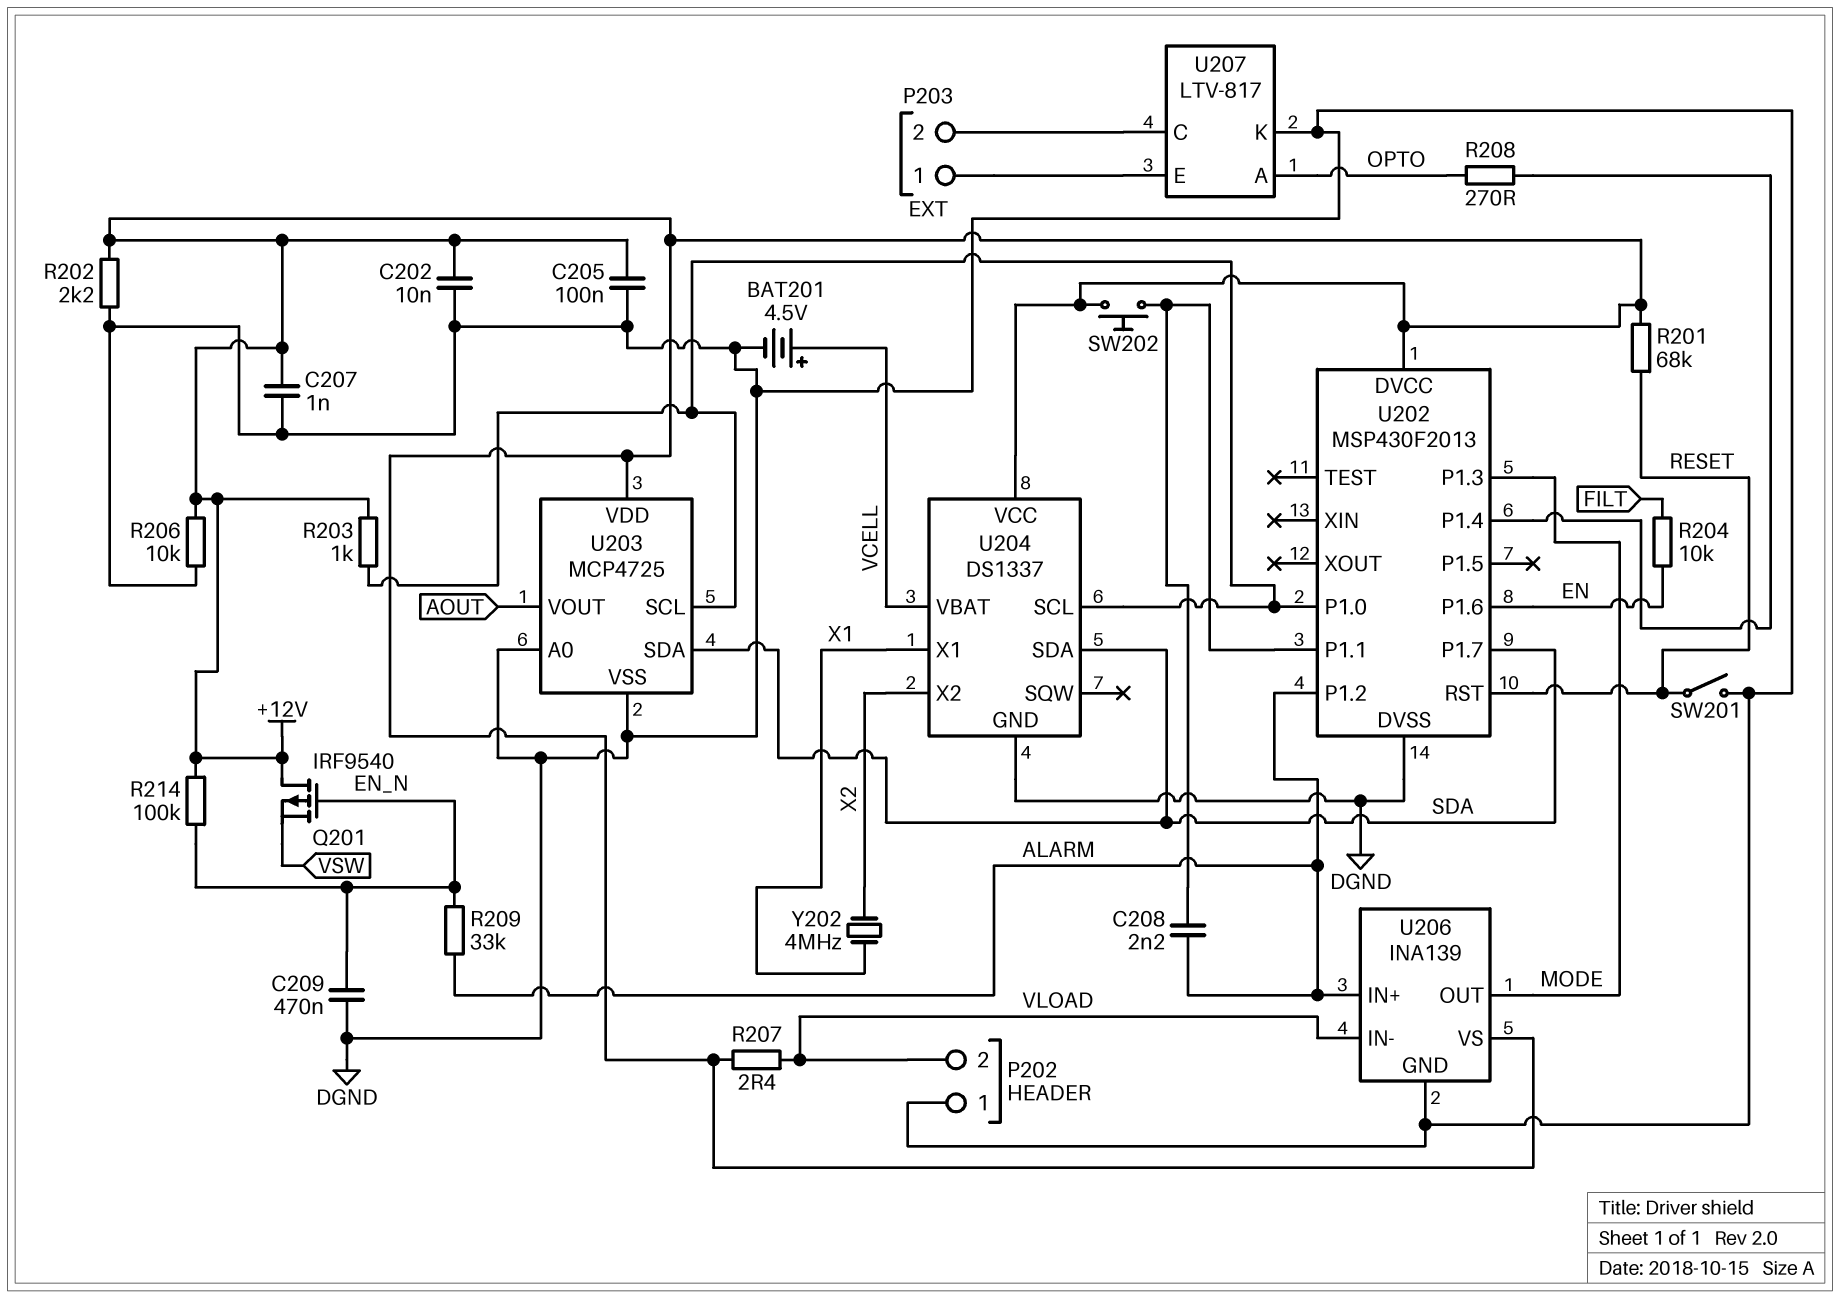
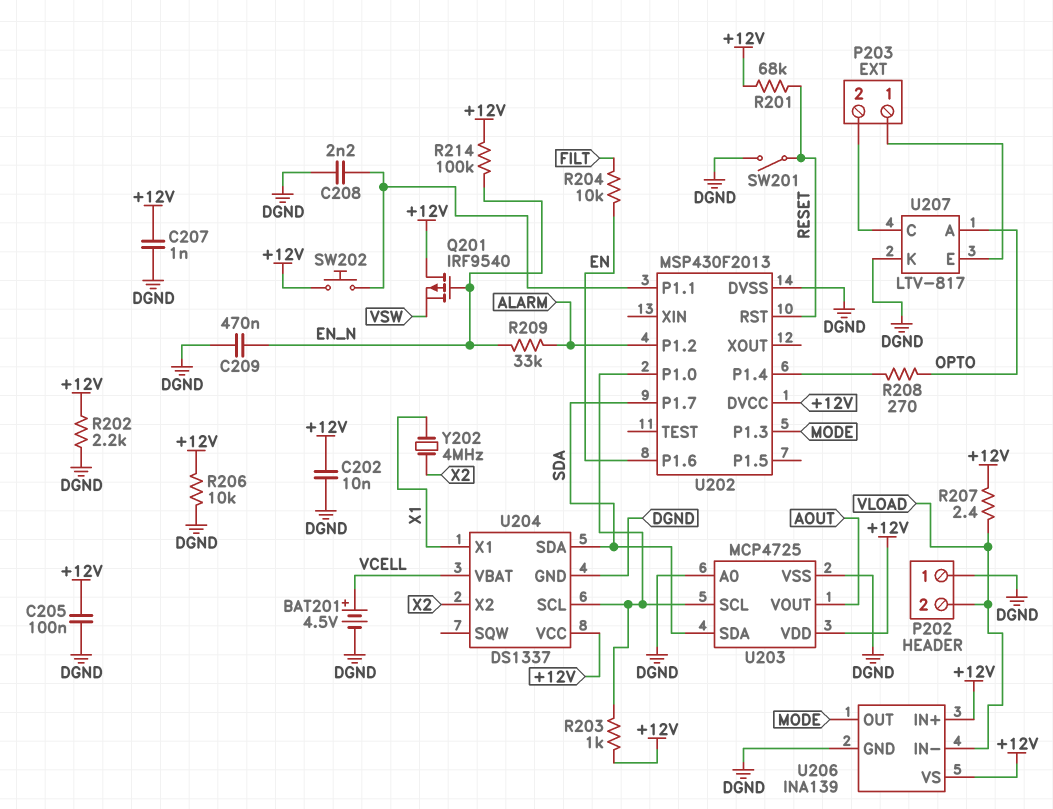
C208: 2.2nF (ALARM, U202/P1.1) -> 2.2nF (DGND, U202/P1.1)
U206 pin IN+: ALARM -> +12V

